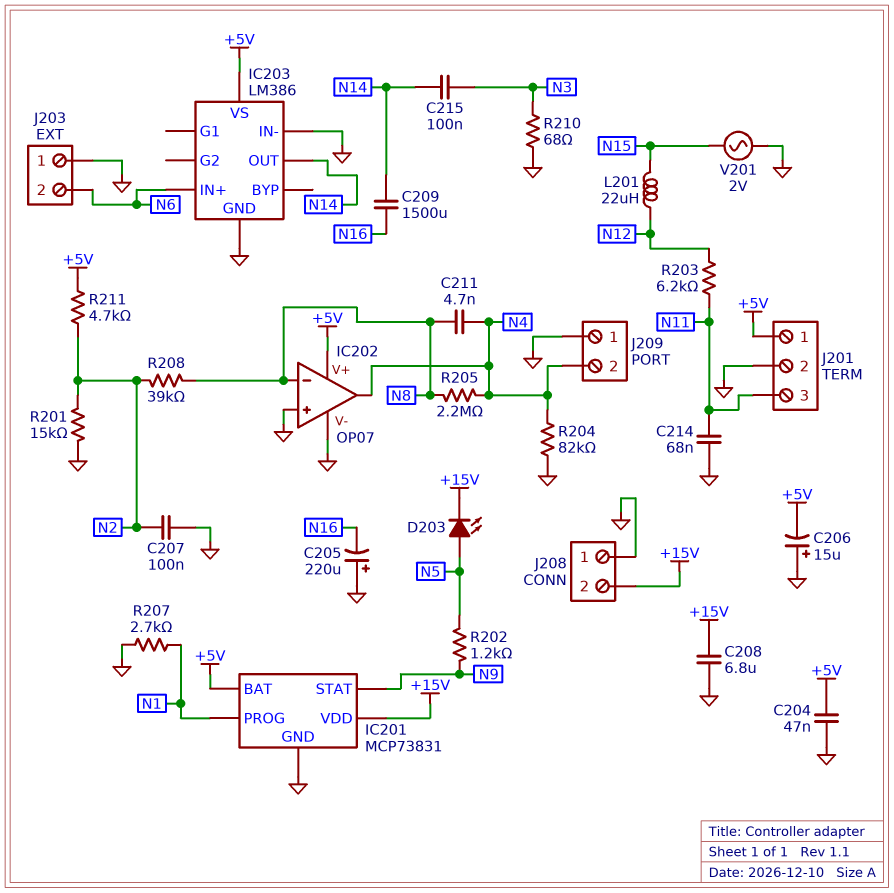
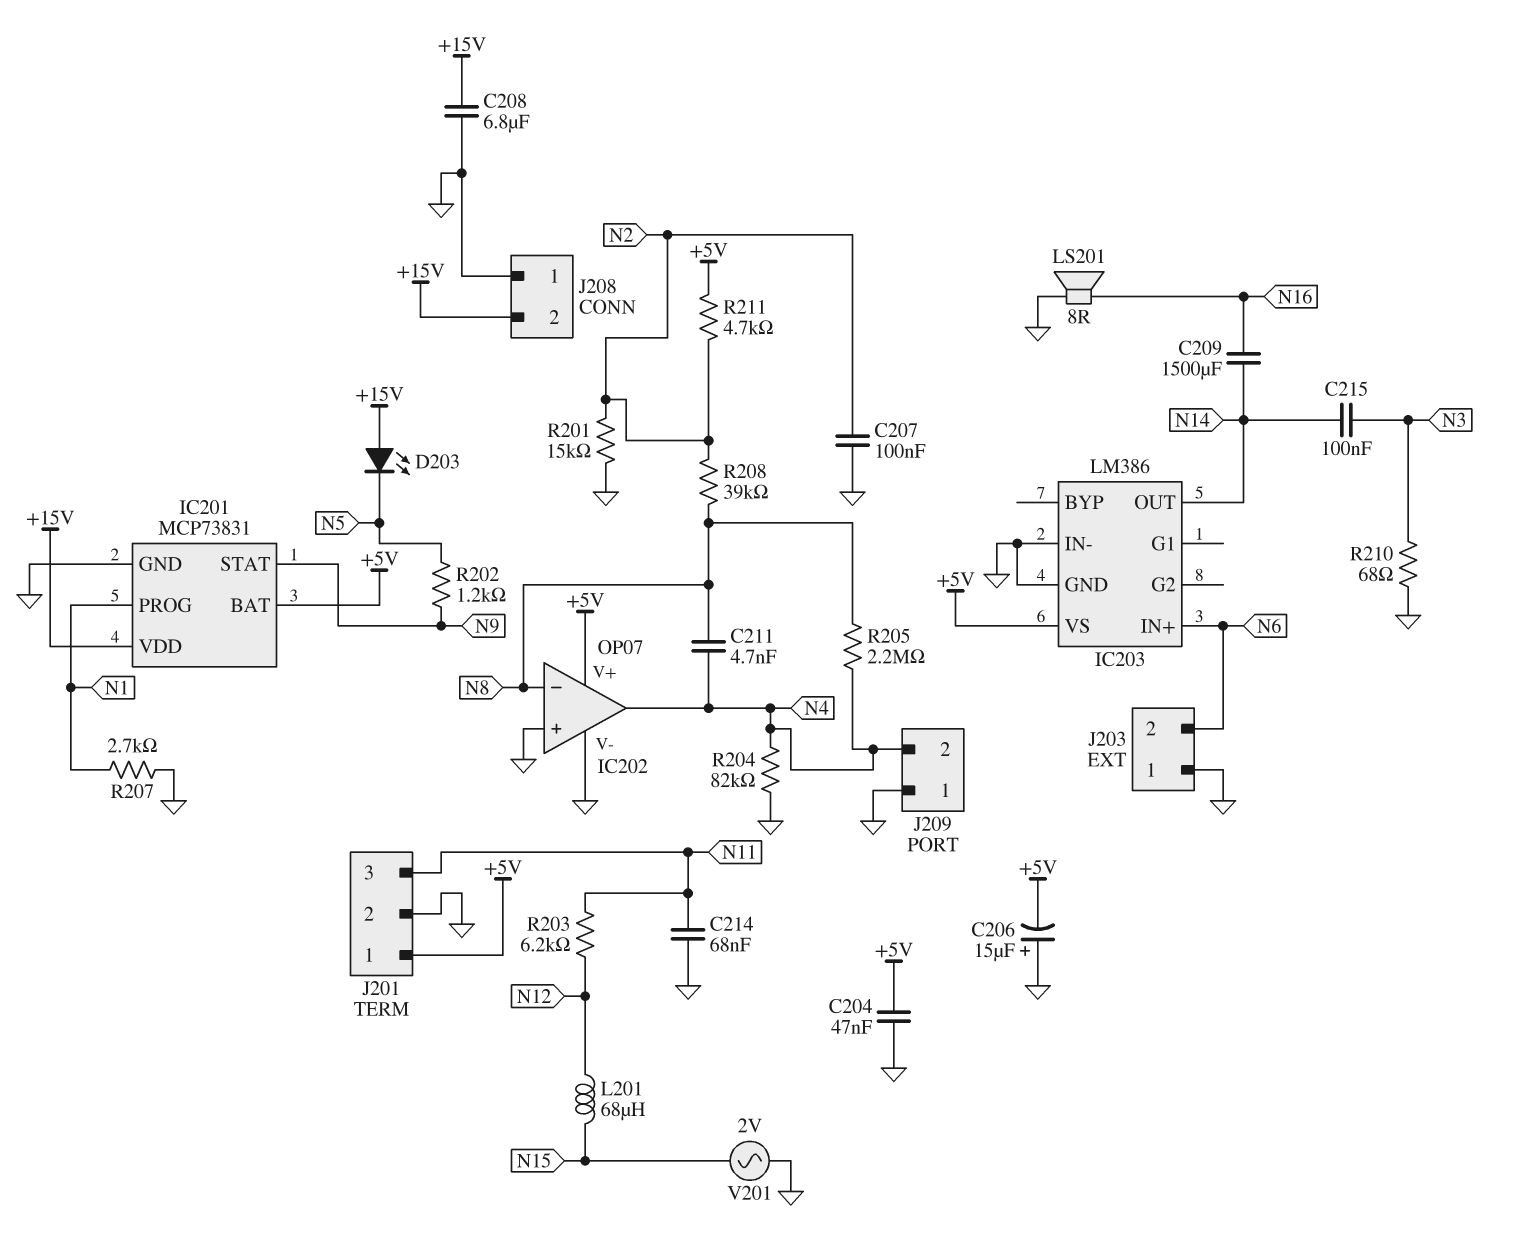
C205: 220uF (plus GND, minus N16) -> none
D203: LED (A N5, K +15V) -> LED (A +15V, K N5)
L201: 22uH (N12, N15) -> 68uH (N12, N15)
LS201: none -> speaker 8R (GND, N16)

